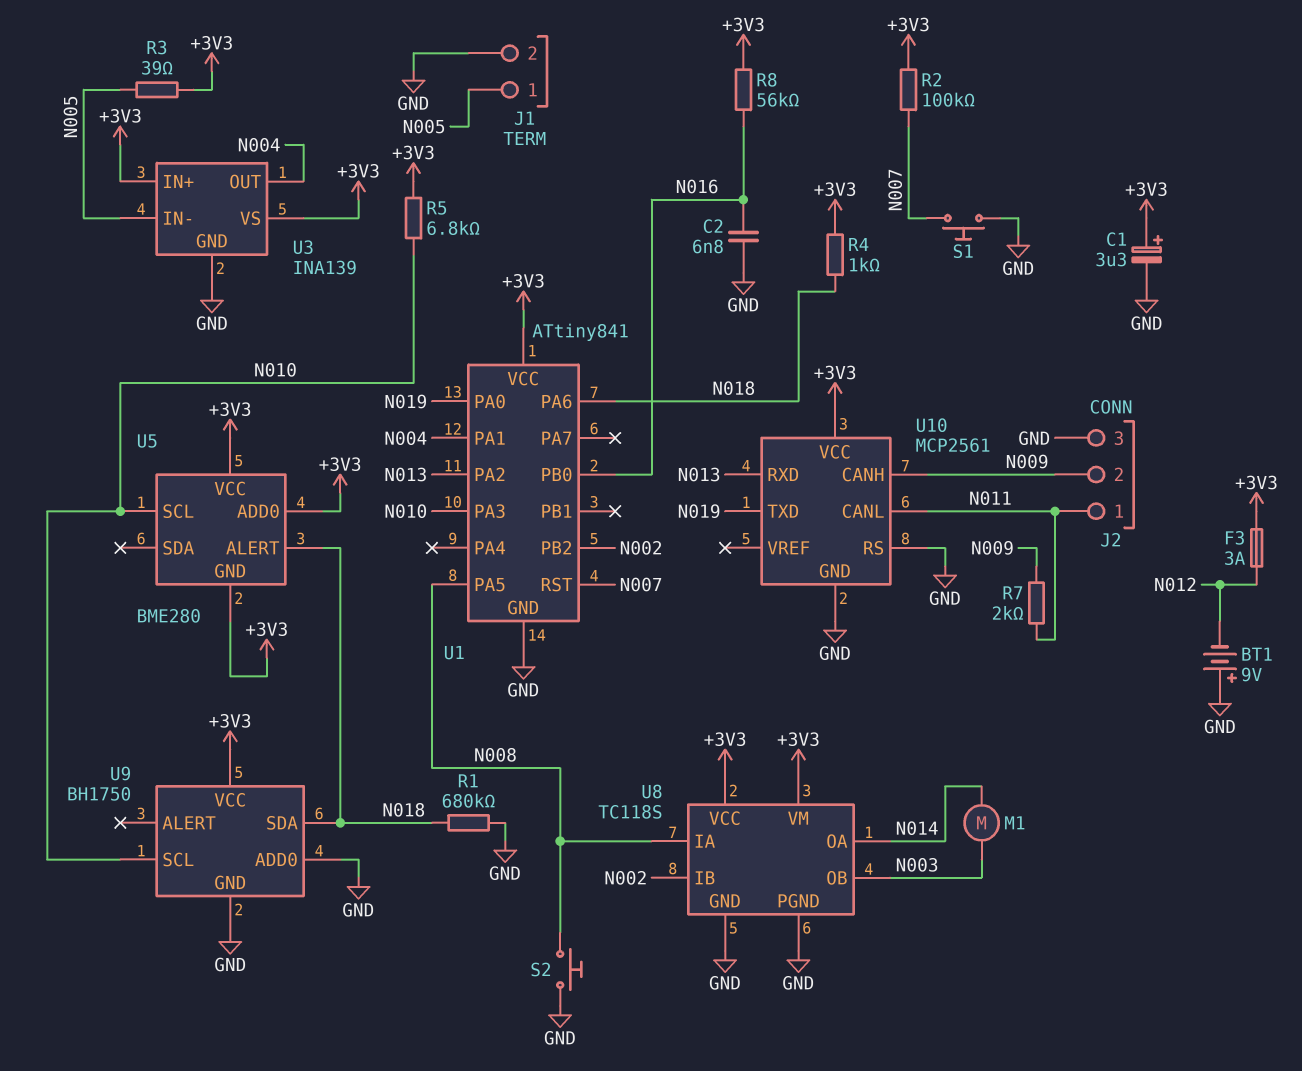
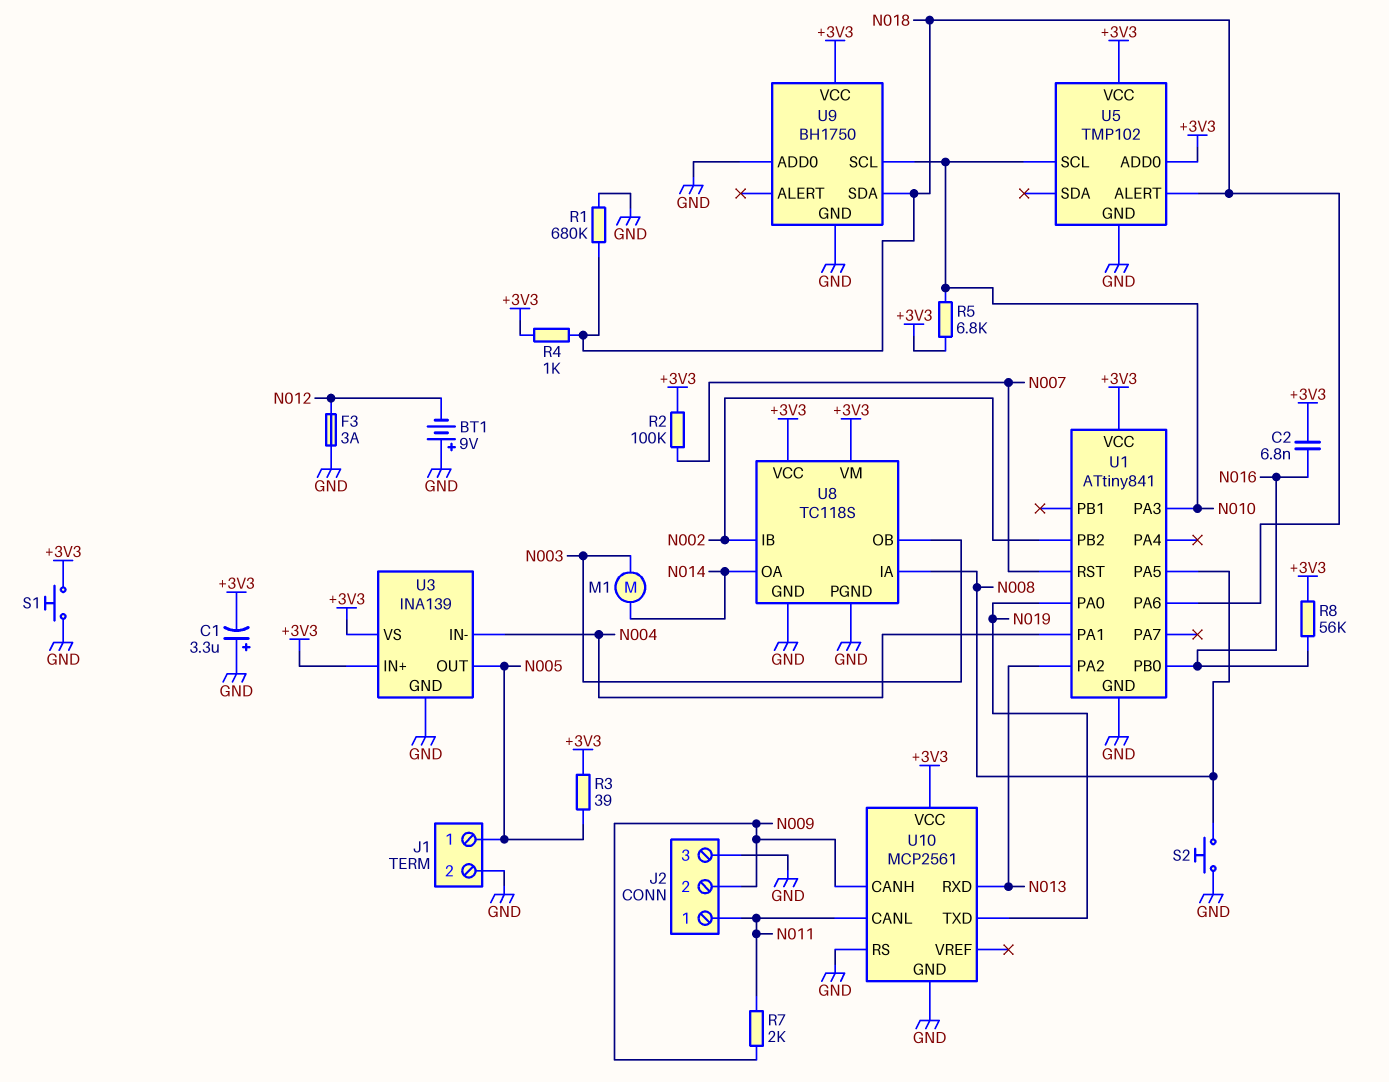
C1: 3.3uF (plus +3V3, minus GND) -> 3.3uF (plus GND, minus +3V3)
C2: 6.8nF (GND, N016) -> 6.8nF (+3V3, N016)
F3: 3A (+3V3, N012) -> 3A (GND, N012)
S1: button (GND, N007) -> button (+3V3, GND)
U3 pin IN-: N005 -> N004
U3 pin OUT: N004 -> N005
U5: BME280 -> TMP102
U5 pin GND: +3V3 -> GND

